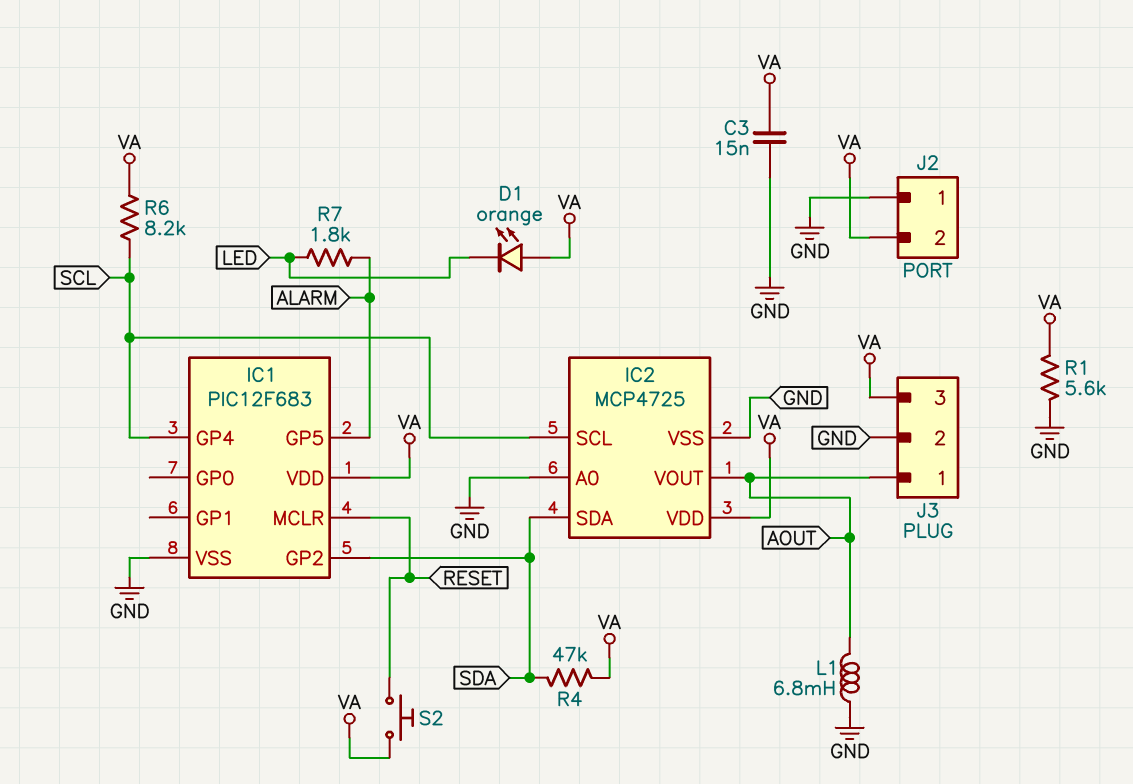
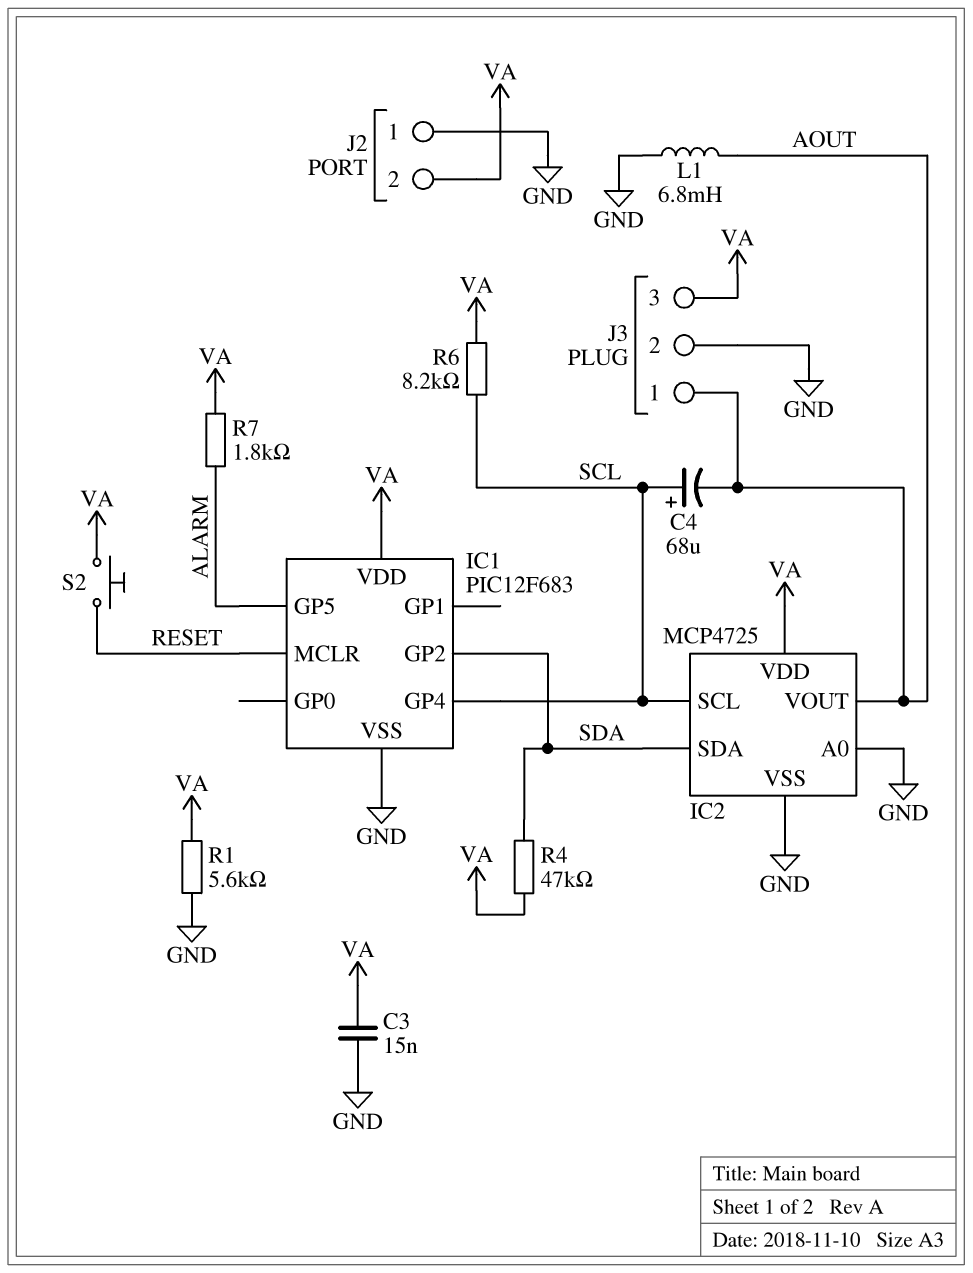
C4: none -> 68uF (plus SCL, minus AOUT)
D1: LED orange (A VA, K LED) -> none
R7: 1.8k (ALARM, LED) -> 1.8k (ALARM, VA)

